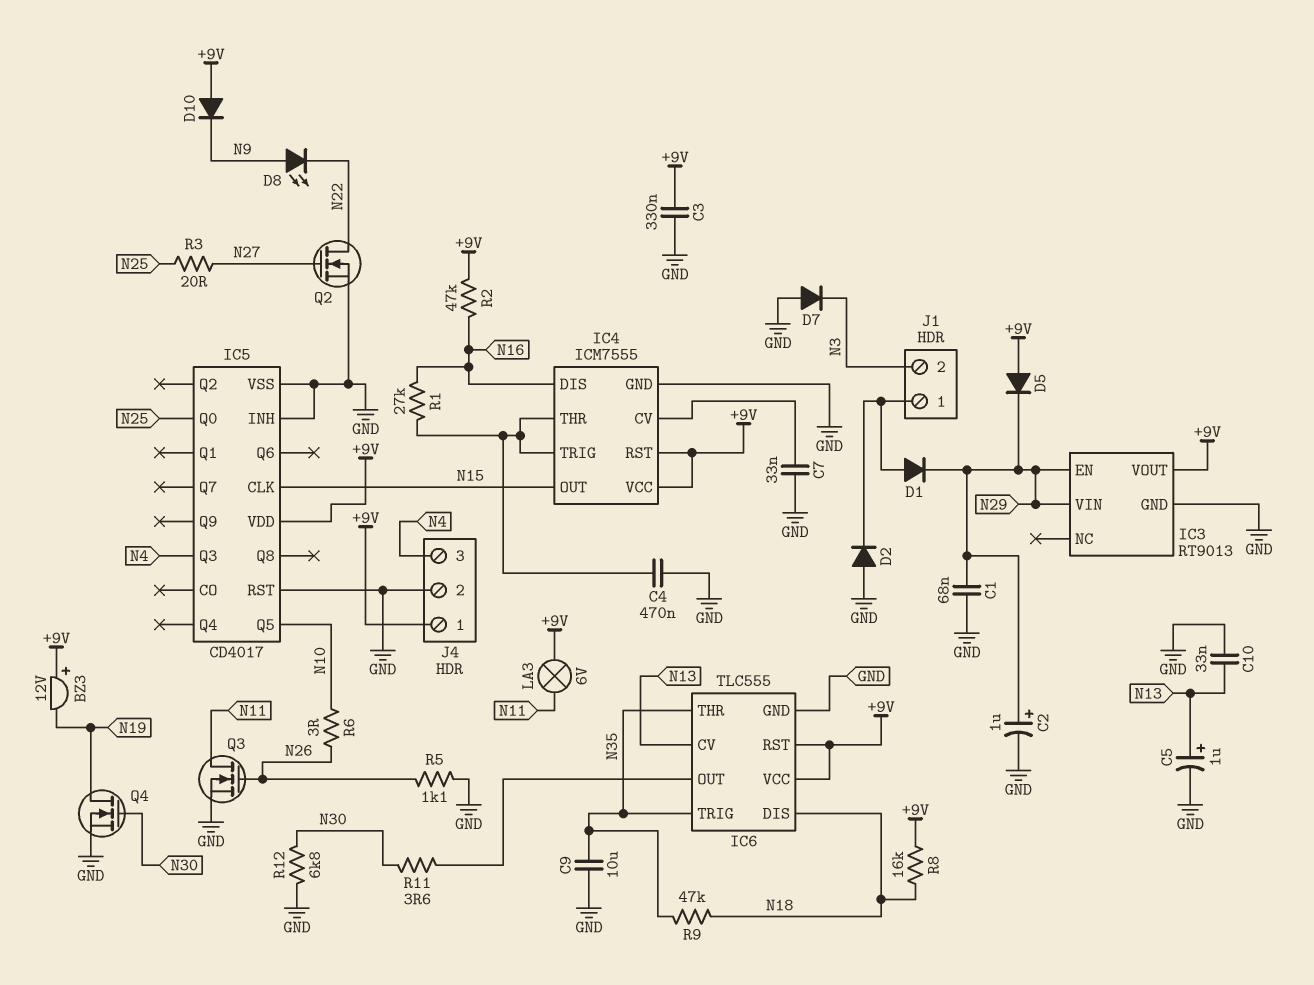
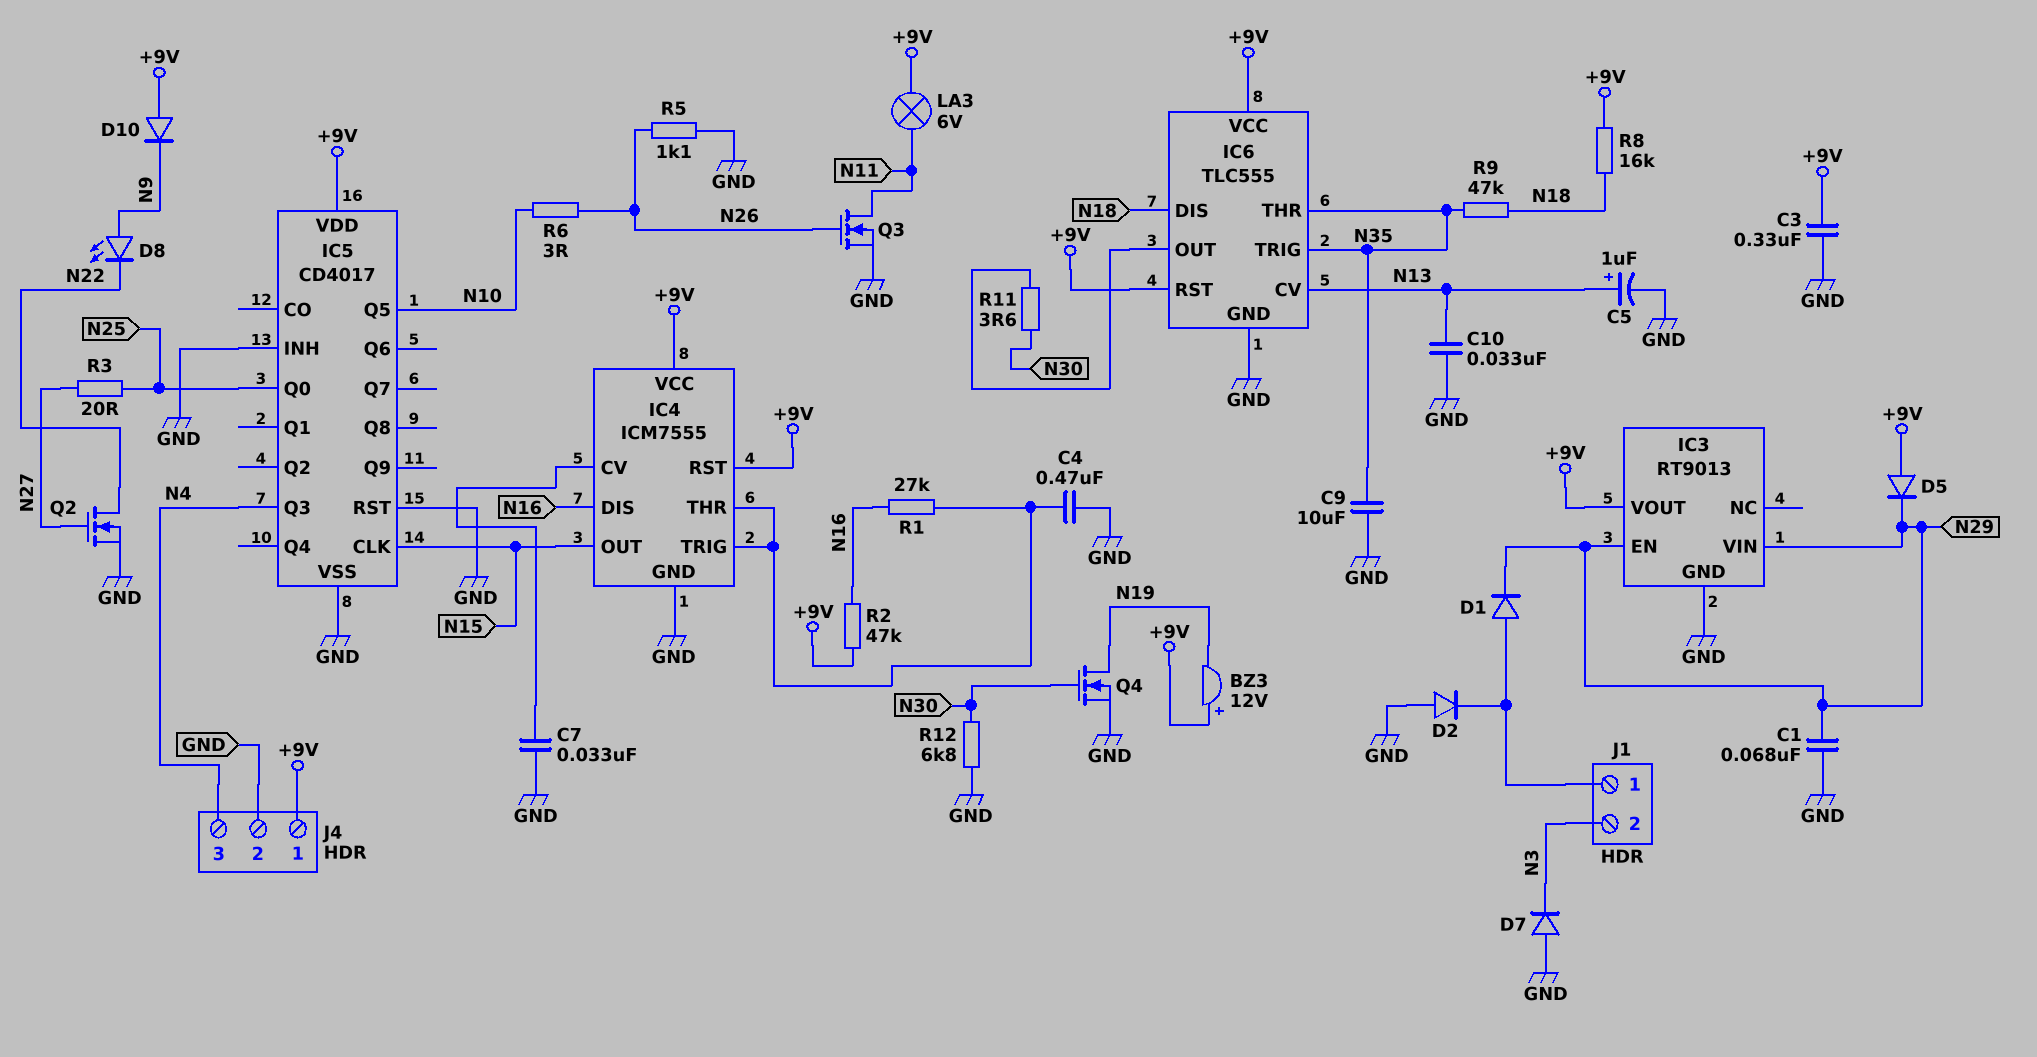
C2: 1uF (plus N29, minus GND) -> none

